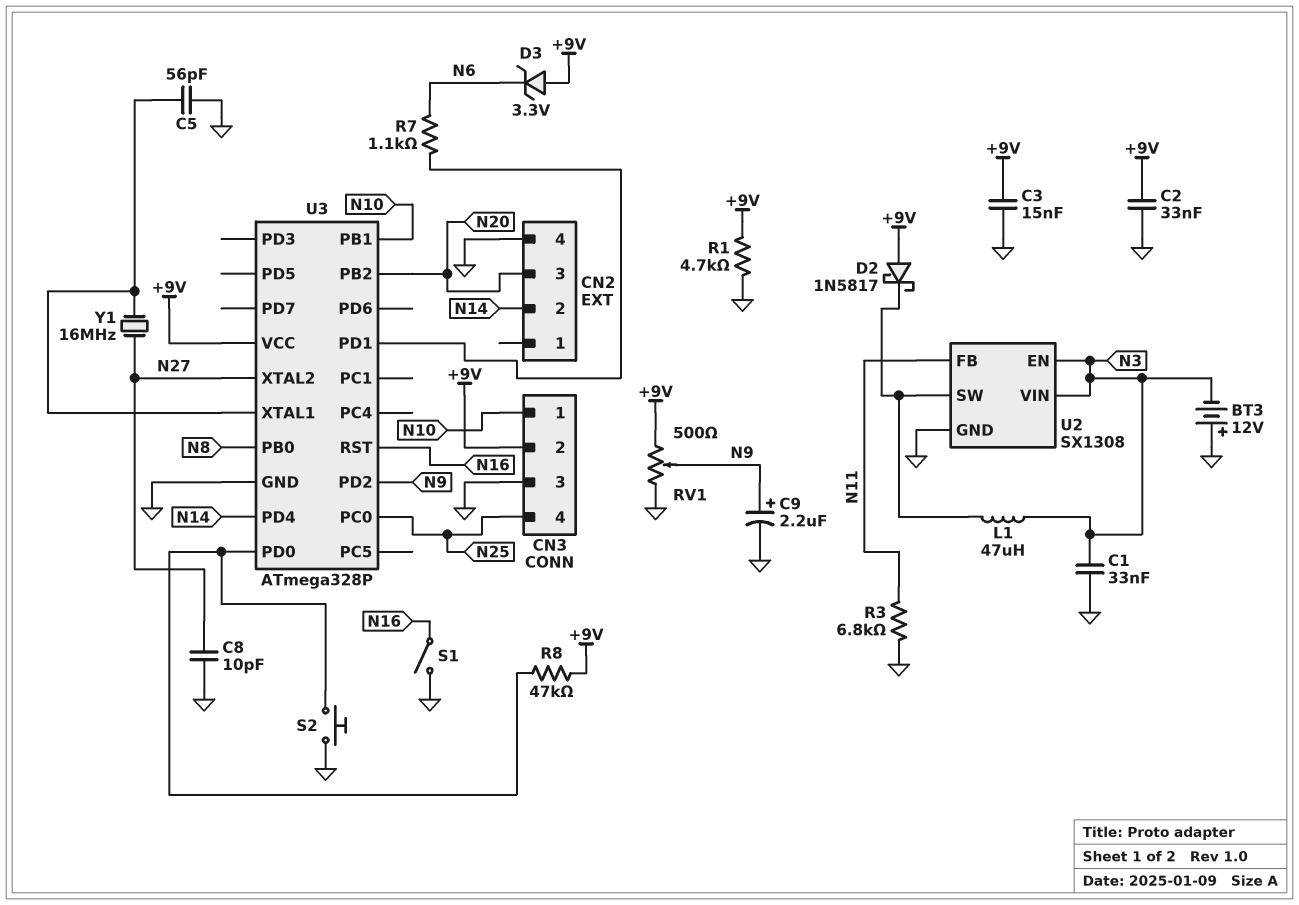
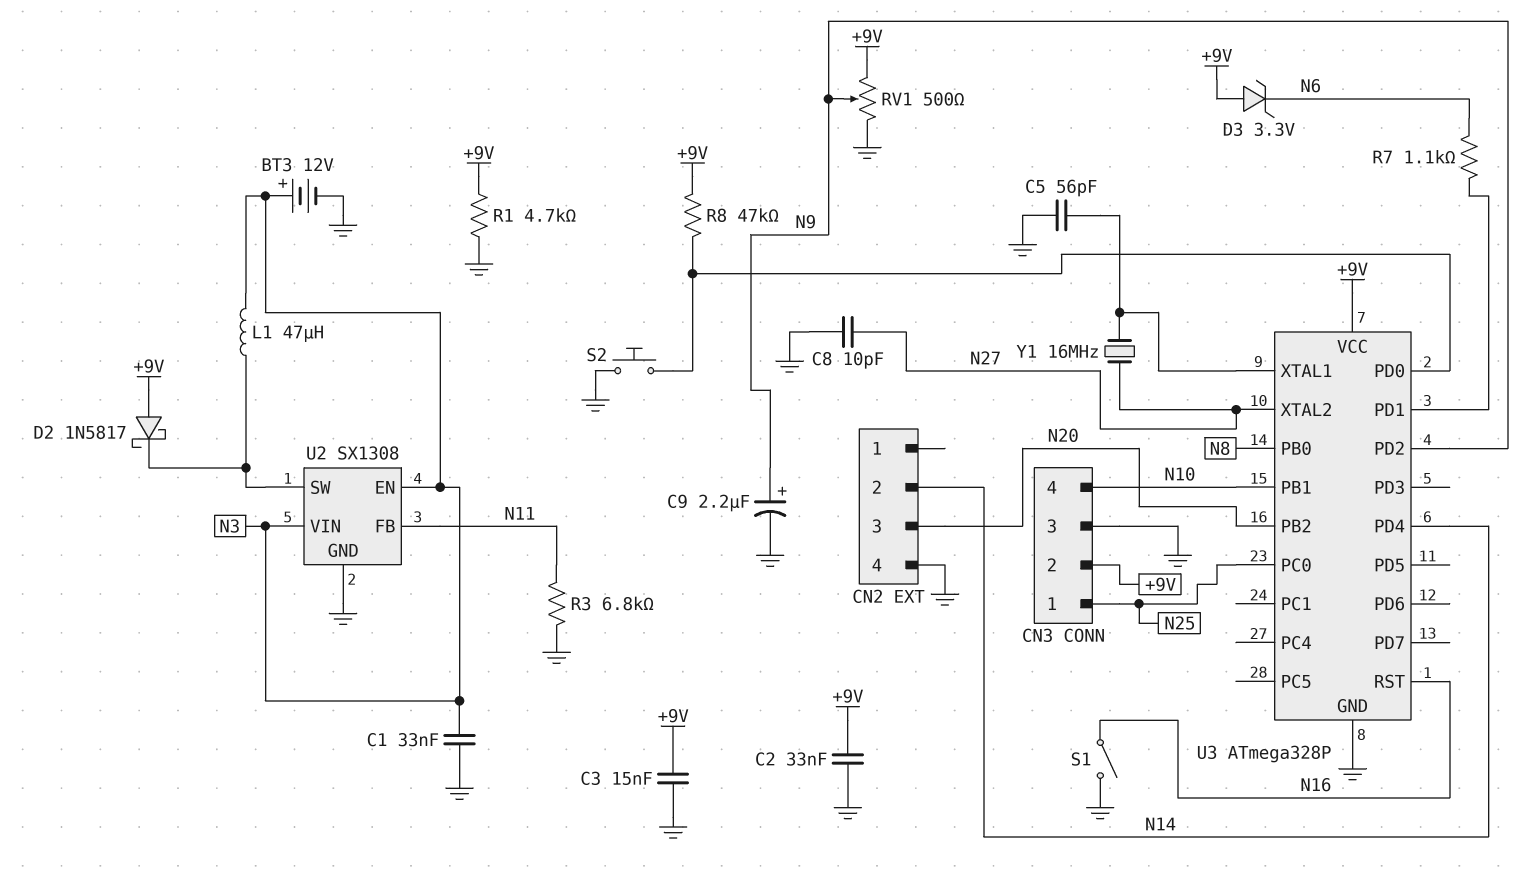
BT3: 12V (plus GND, minus N3) -> 12V (plus N3, minus GND)
CN3 pin 1: N10 -> N25
CN3 pin 4: N25 -> N10

